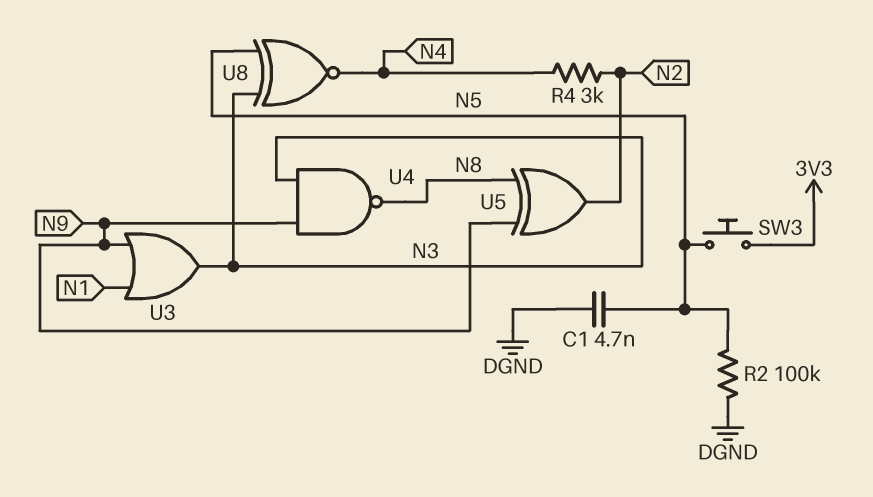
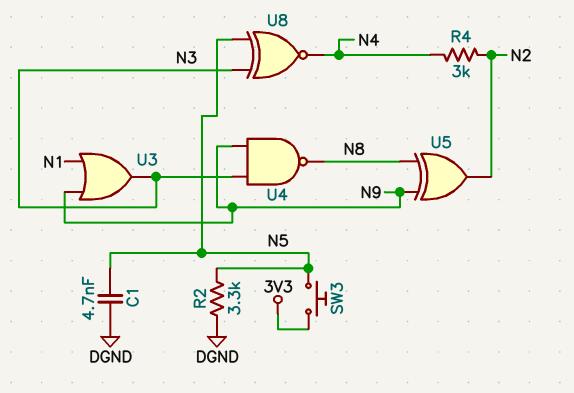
R2: 100k (DGND, N5) -> 3.3k (DGND, N5)

